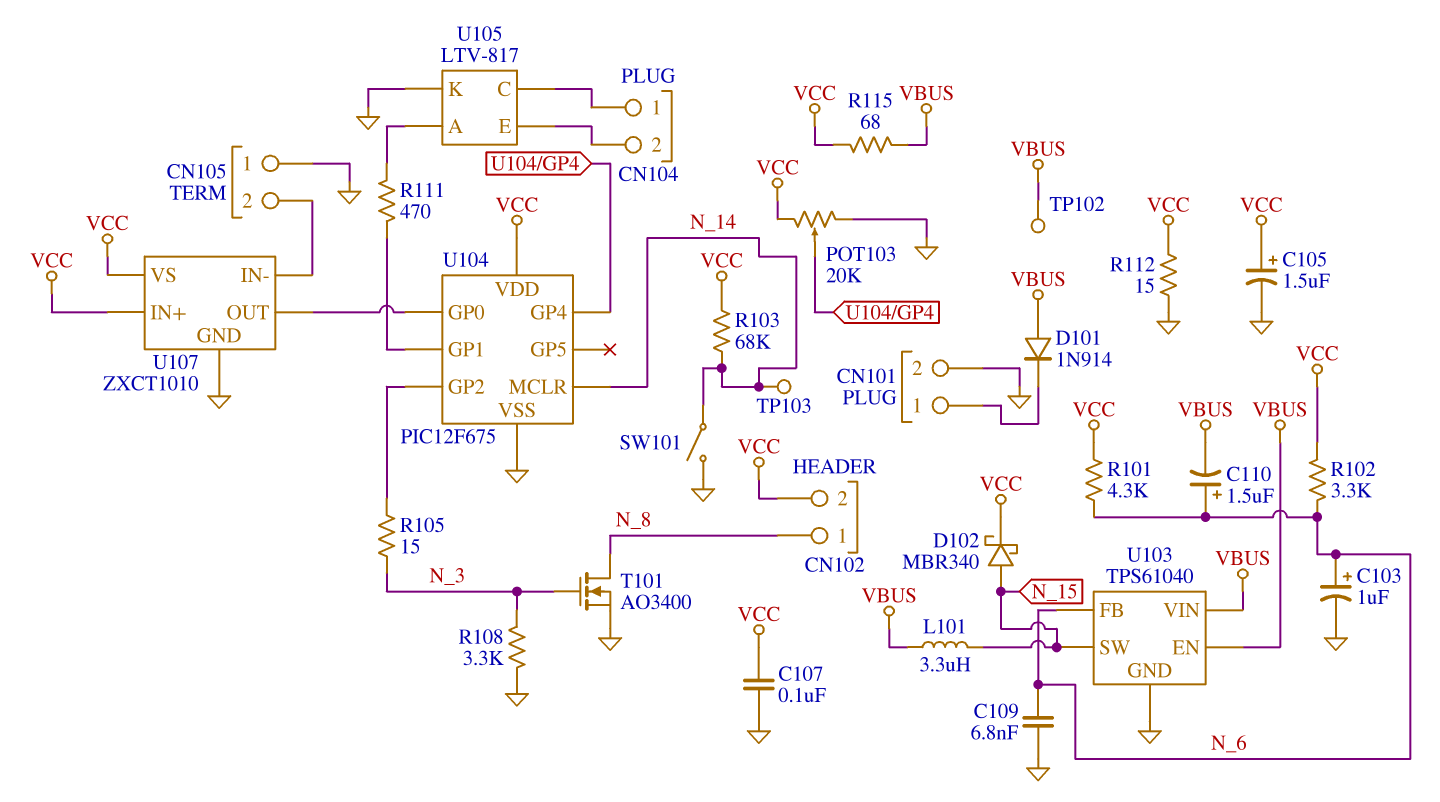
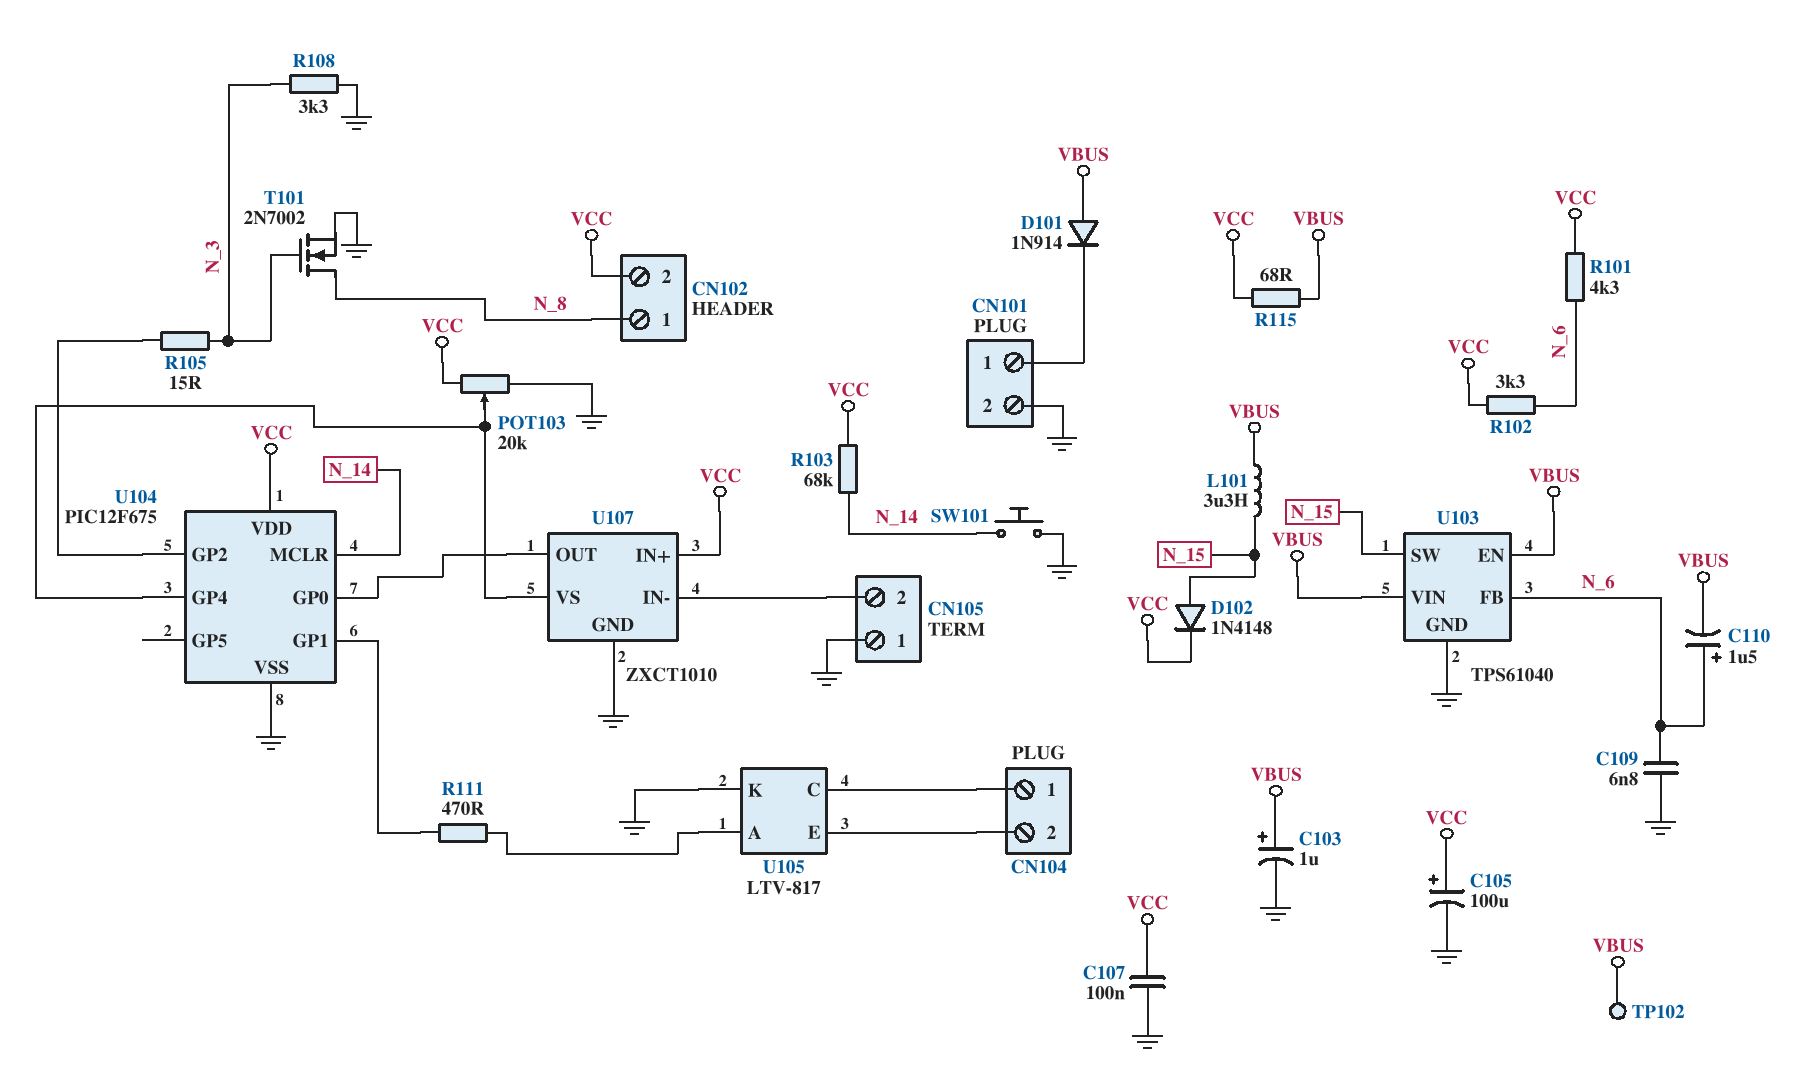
C103: 1uF (plus N_6, minus GND) -> 1uF (plus VBUS, minus GND)
C105: 1.5uF (plus VCC, minus GND) -> 100uF (plus VCC, minus GND)
D102: schottky MBR340 (A N_15, K VCC) -> diode 1N4148 (A N_15, K VCC)
R112: 15 (GND, VCC) -> none
SW101: switch (GND, N_14) -> button (GND, N_14)
T101: NMOS AO3400 (G N_3, D N_8, S GND) -> NMOS 2N7002 (G N_3, D N_8, S GND)
TP103: test point (N_14) -> none
U107 pin VS: VCC -> U104/GP4

